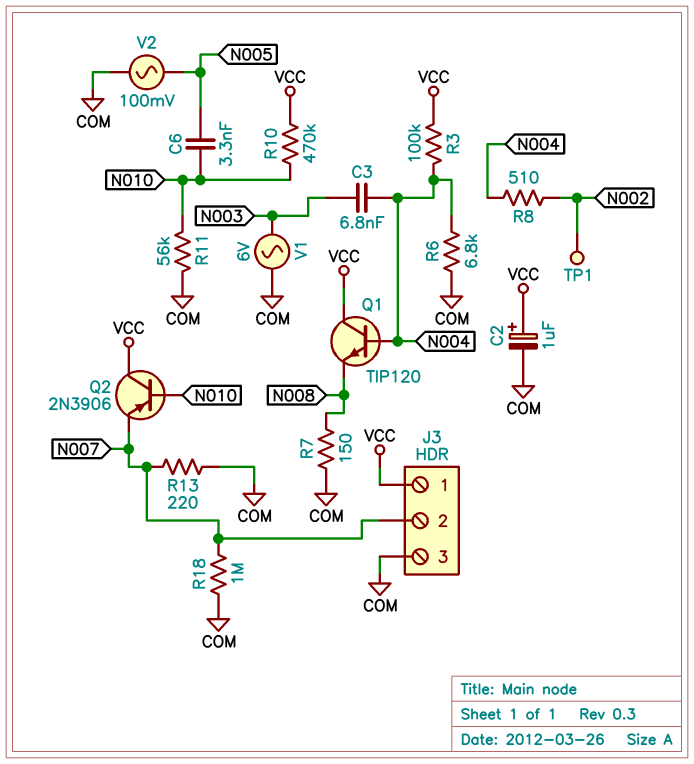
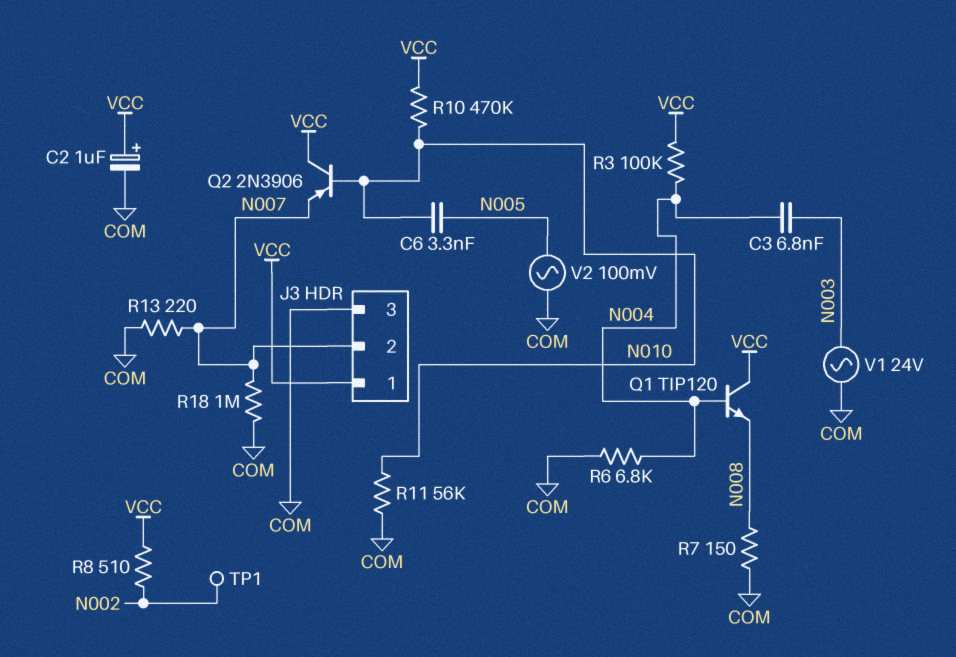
R8: 510 (N002, N004) -> 510 (N002, VCC)
V1: AC 6V (COM, N003) -> AC 24V (COM, N003)

